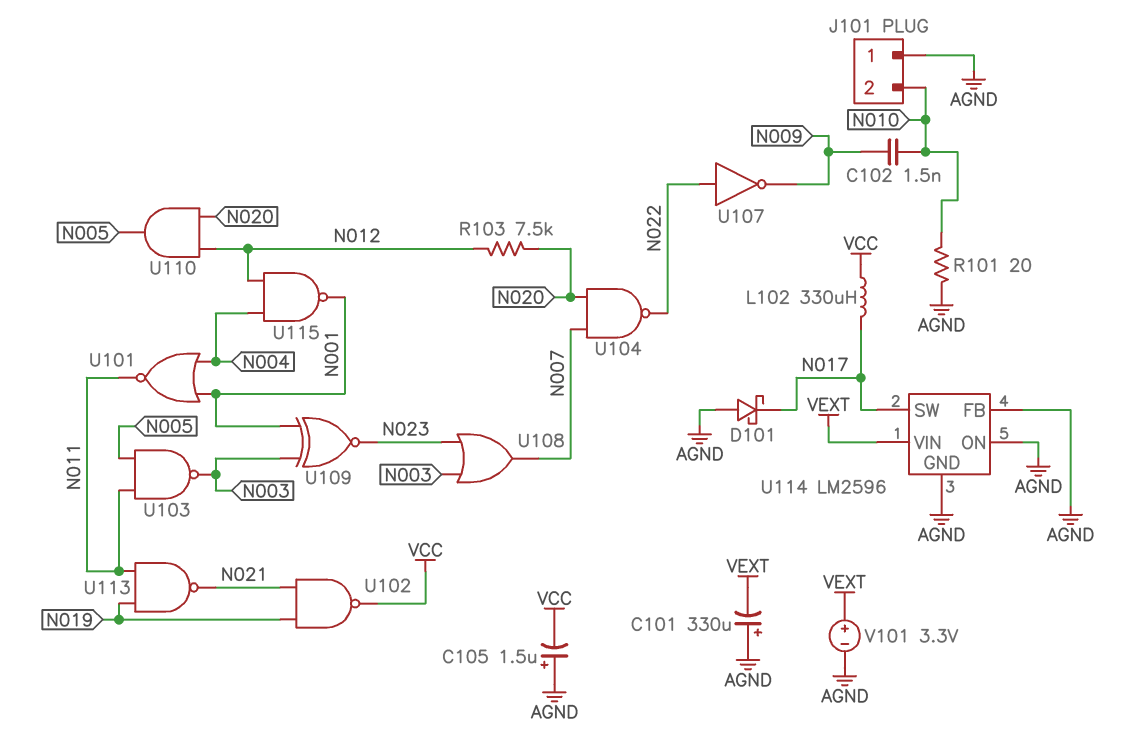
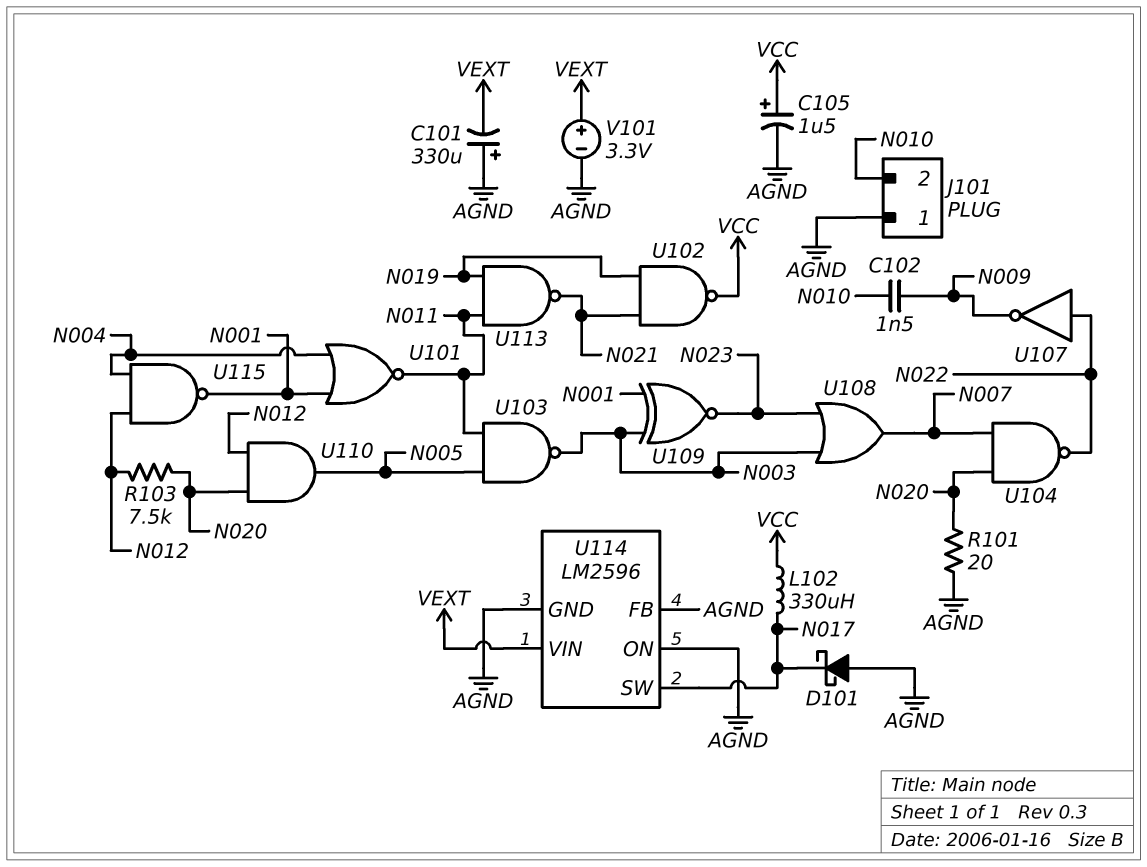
C105: 1.5uF (plus AGND, minus VCC) -> 1.5uF (plus VCC, minus AGND)
R101: 20 (AGND, N010) -> 20 (AGND, N020)

